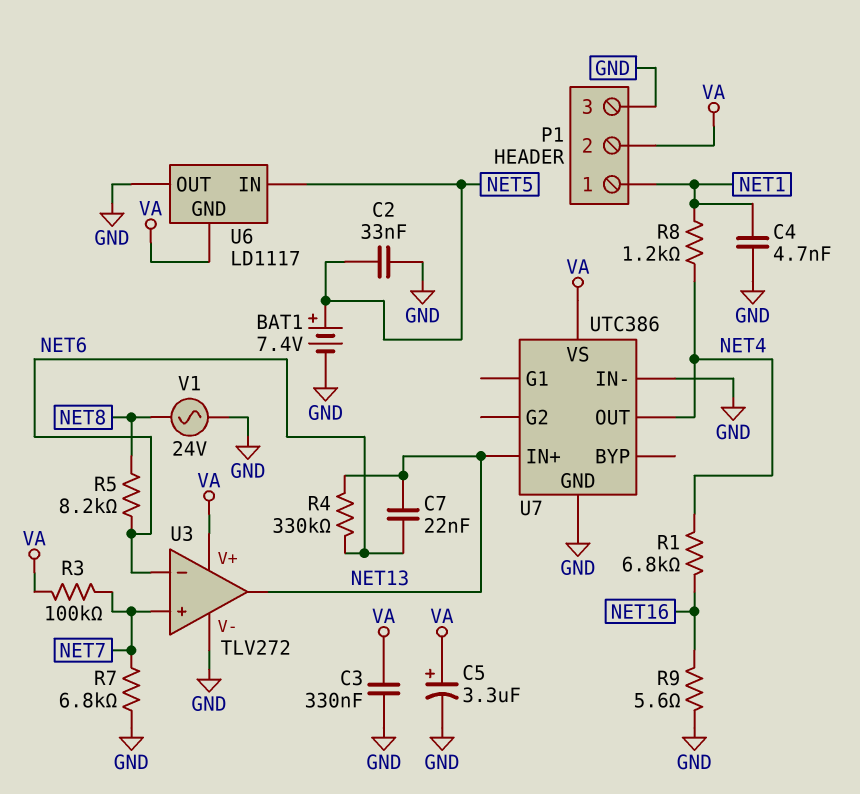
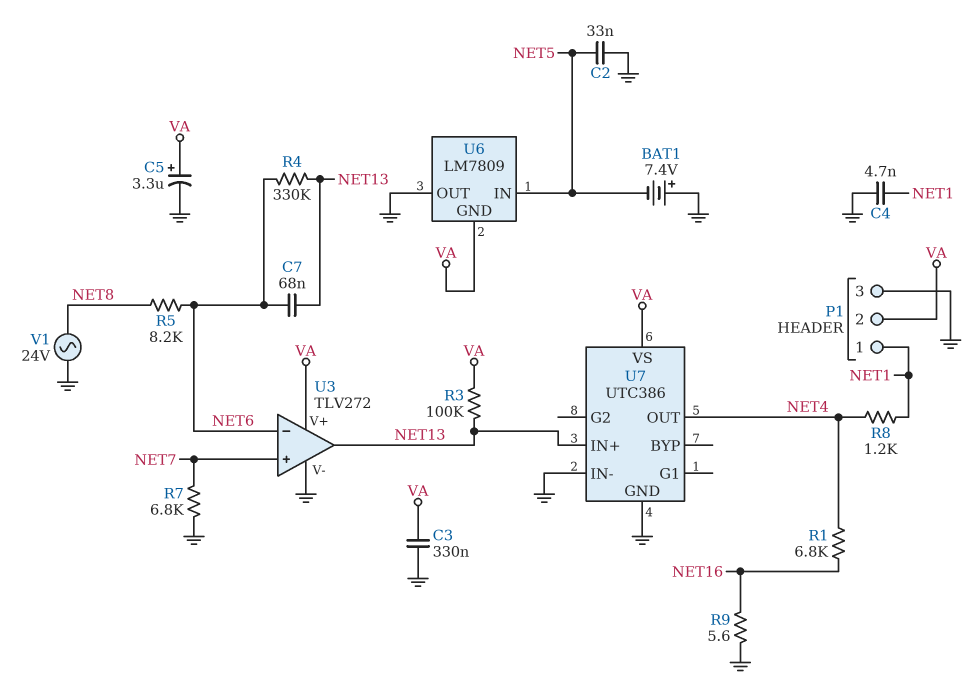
BAT1: 7.4V (plus NET5, minus GND) -> 7.4V (plus GND, minus NET5)
C7: 22nF (NET6, NET13) -> 68nF (NET6, NET13)
R3: 100k (NET7, VA) -> 100k (NET13, VA)
U6: LD1117 -> LM7809

